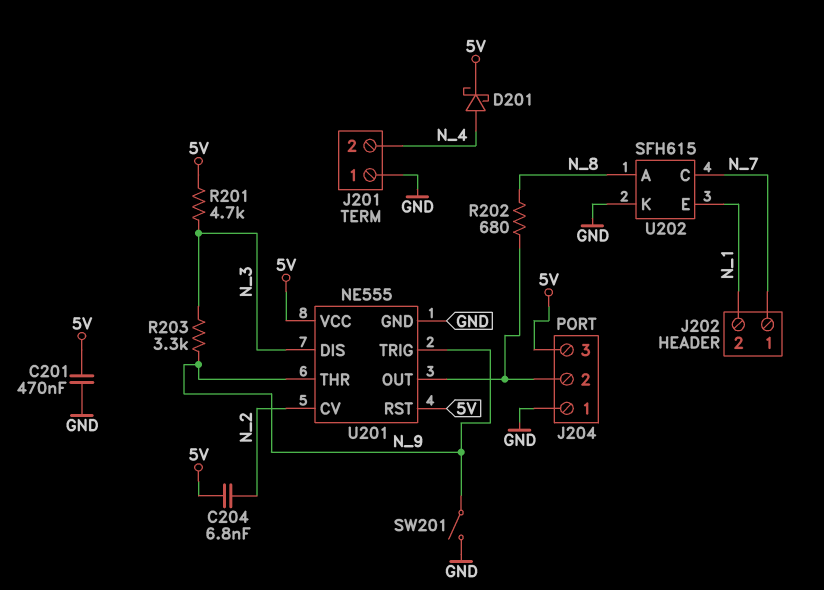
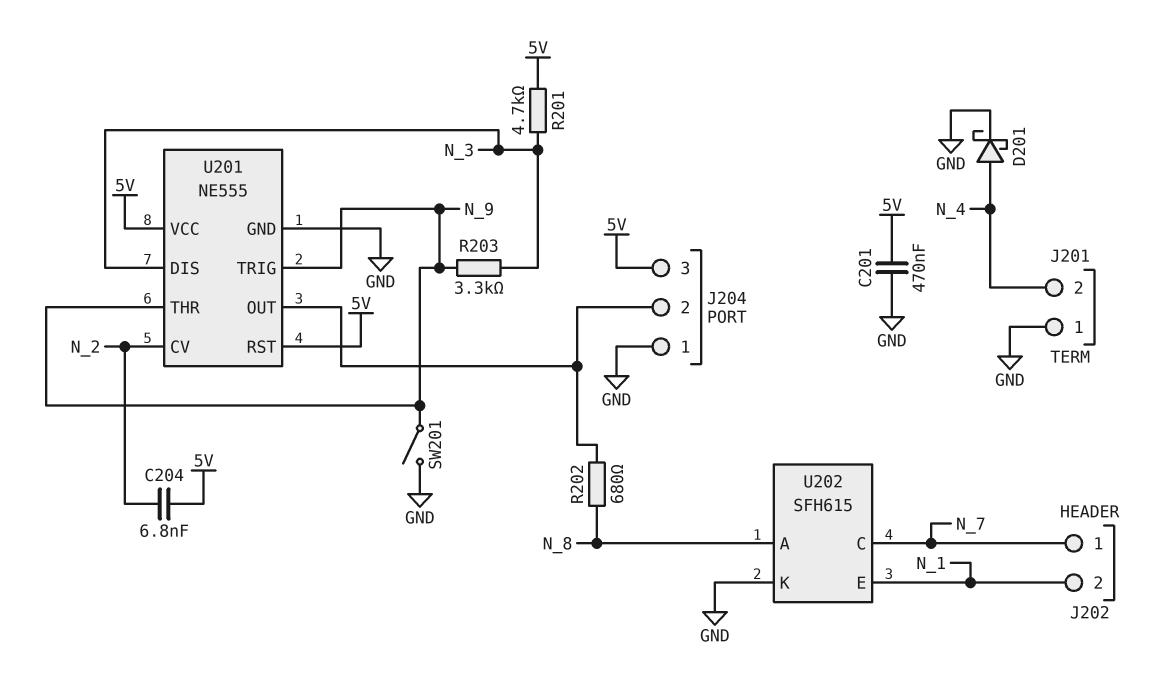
D201: schottky (A N_4, K 5V) -> schottky (A N_4, K GND)

